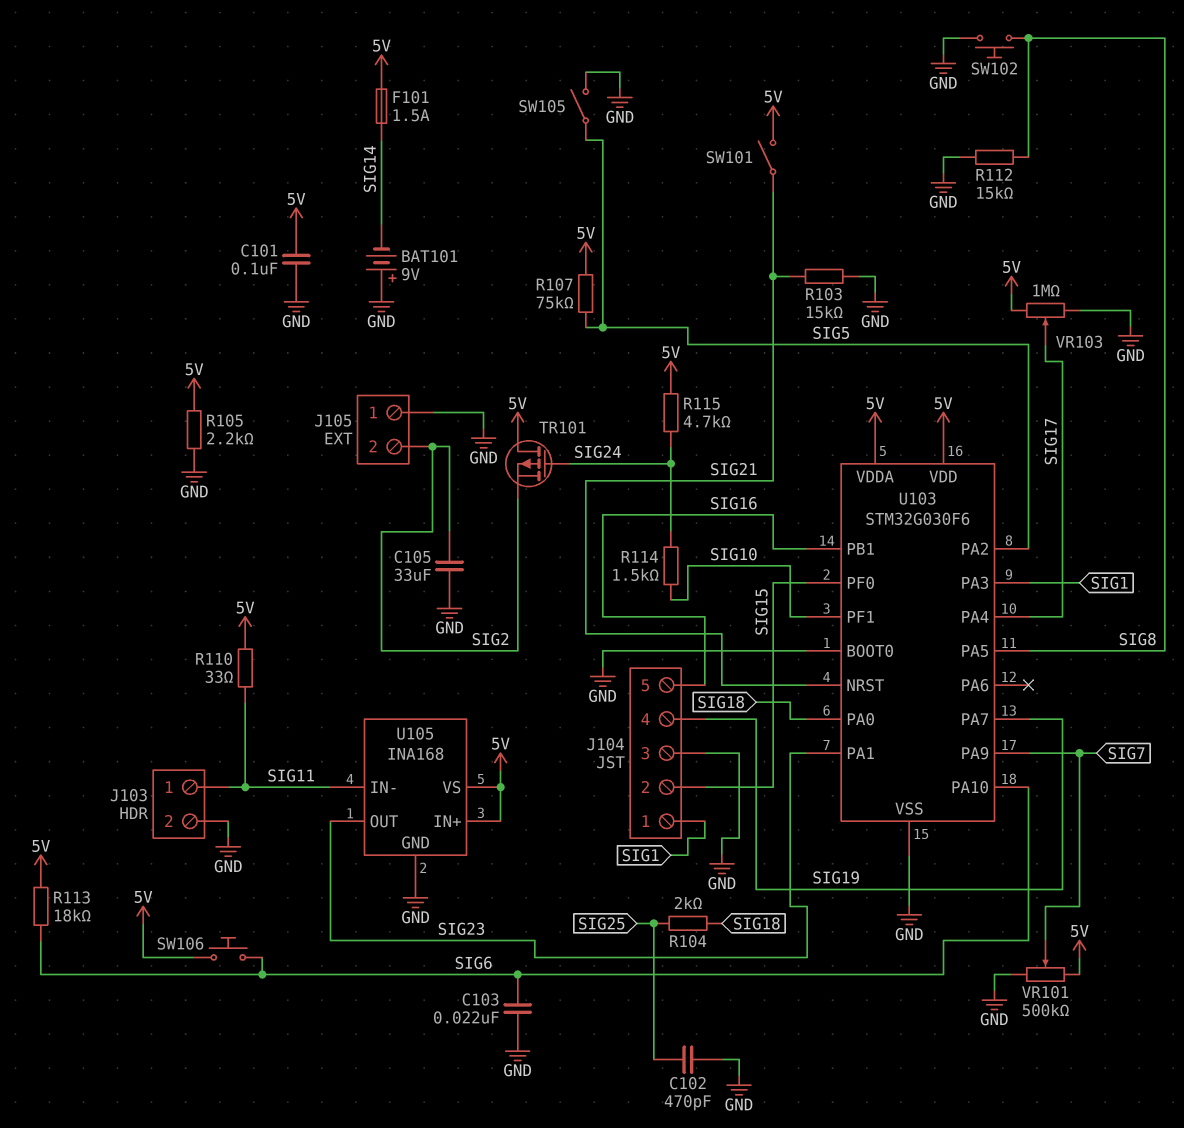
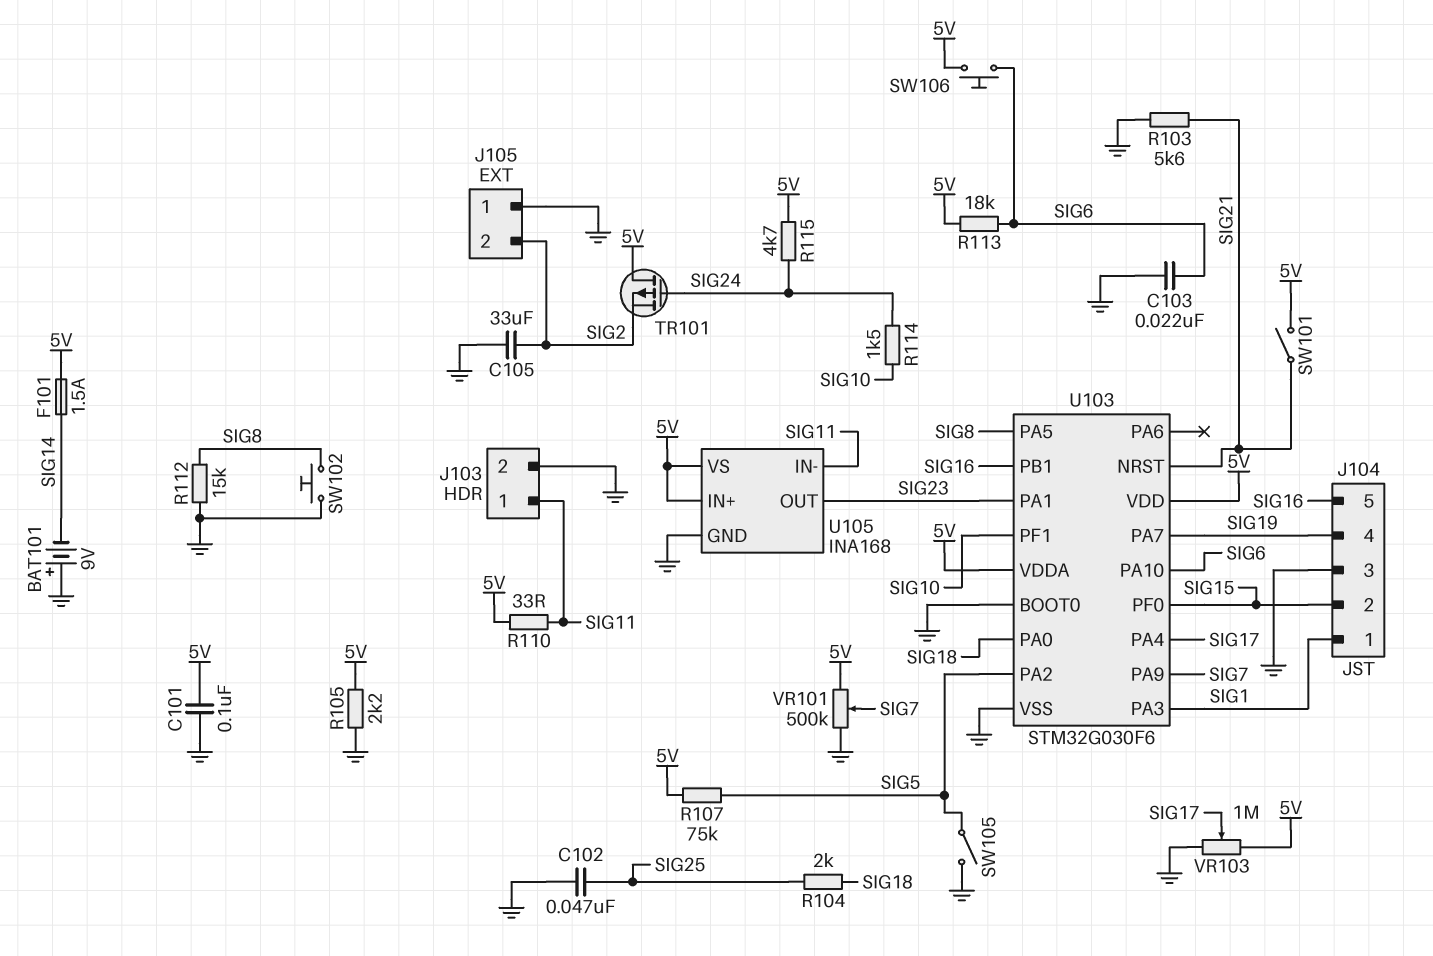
C102: 470pF (GND, SIG25) -> 47nF (GND, SIG25)
R103: 15k (GND, SIG21) -> 5.6k (GND, SIG21)

